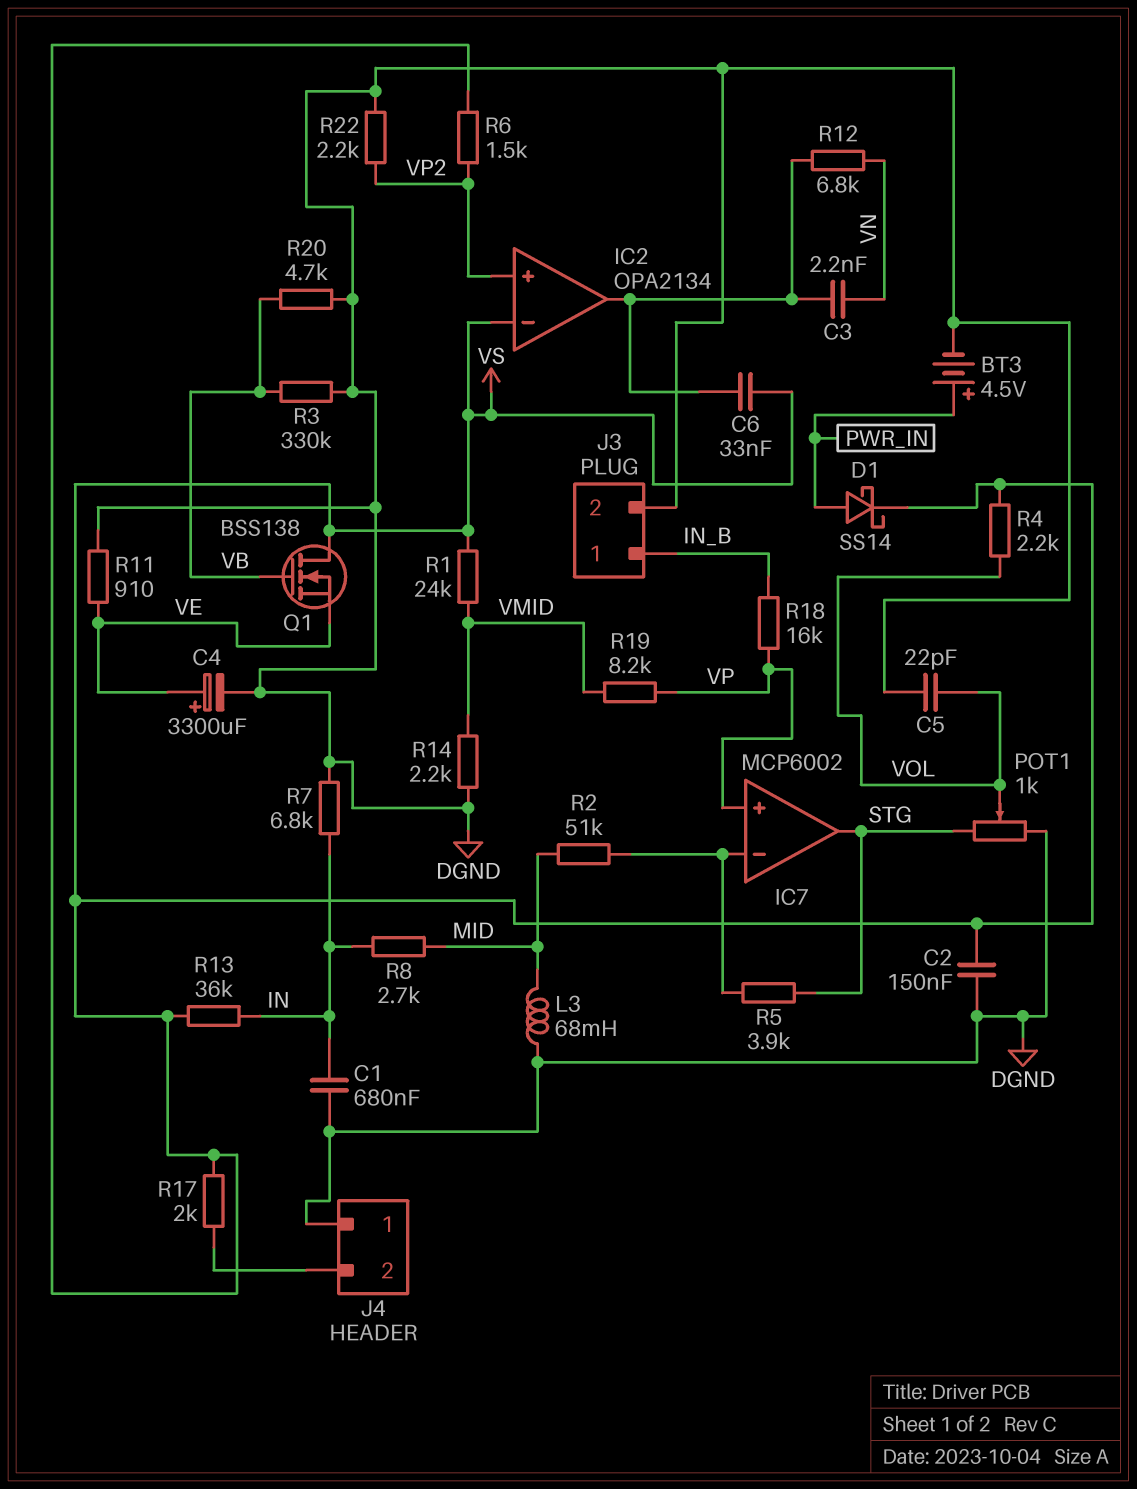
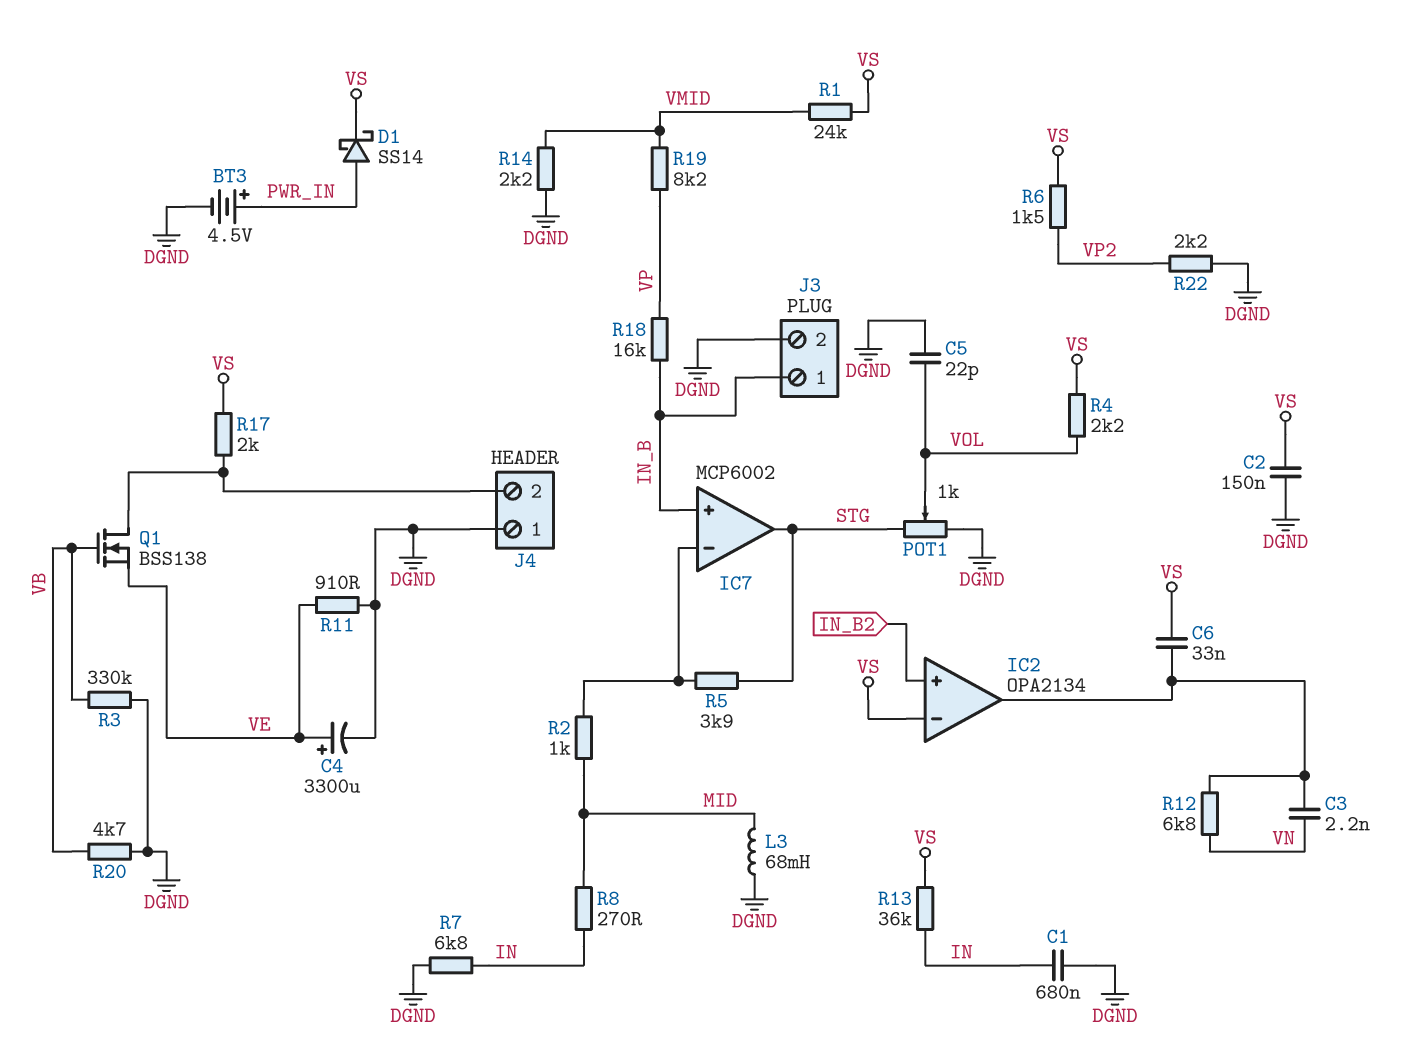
IC2 pin in+: VP2 -> IN_B2
IC7 pin in+: VP -> IN_B
Q1: NMOS BSS138 (G VB, D VS, S VE) -> NMOS BSS138 (G VB, D J4/2, S VE)
R2: 51k (IC7/in-, MID) -> 1k (IC7/in-, MID)
R8: 2.7k (IN, MID) -> 270 (IN, MID)

